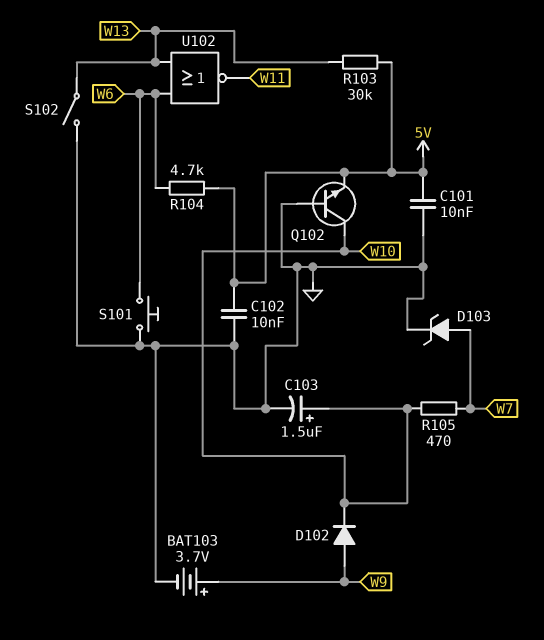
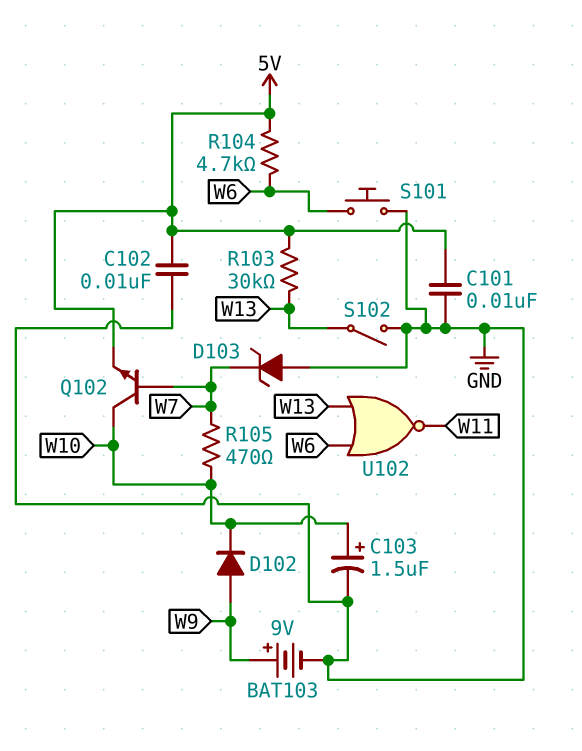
BAT103: 3.7V (plus W9, minus GND) -> 9V (plus W9, minus GND)
D103: zener (A W7, K GND) -> zener (A GND, K W7)
Q102: NPN (B GND, C W10, E 5V) -> NPN (B W7, C W10, E 5V)

